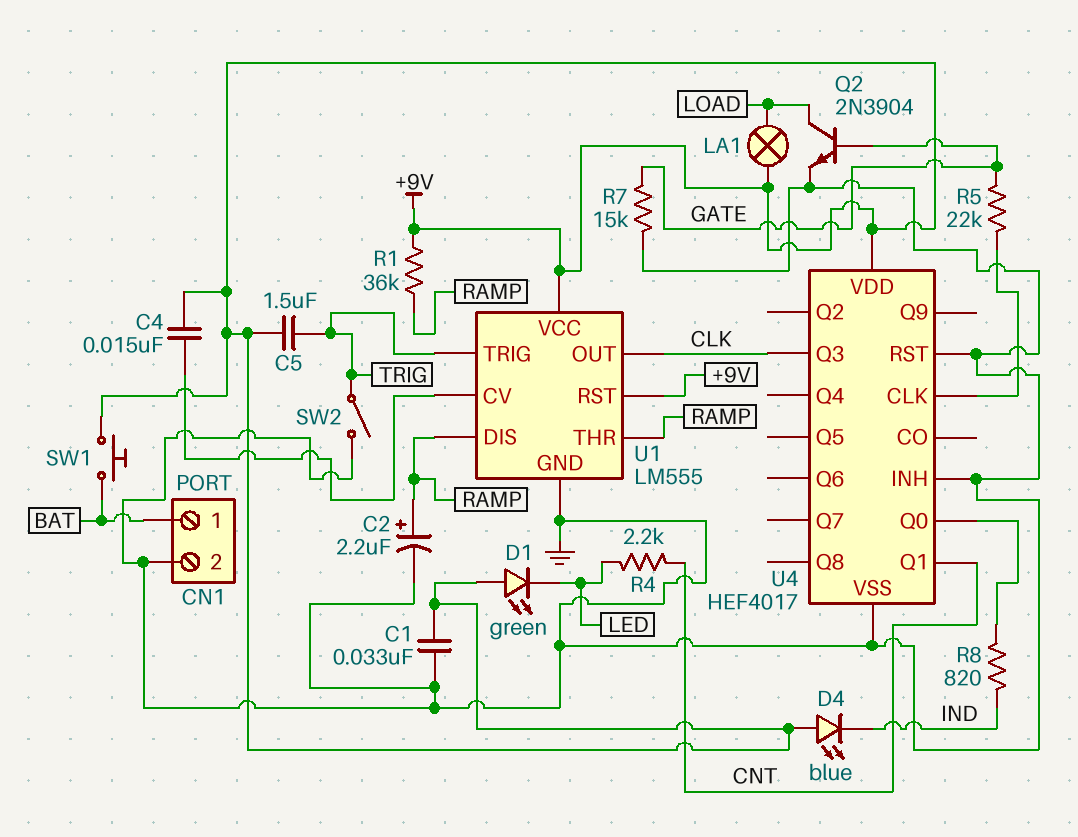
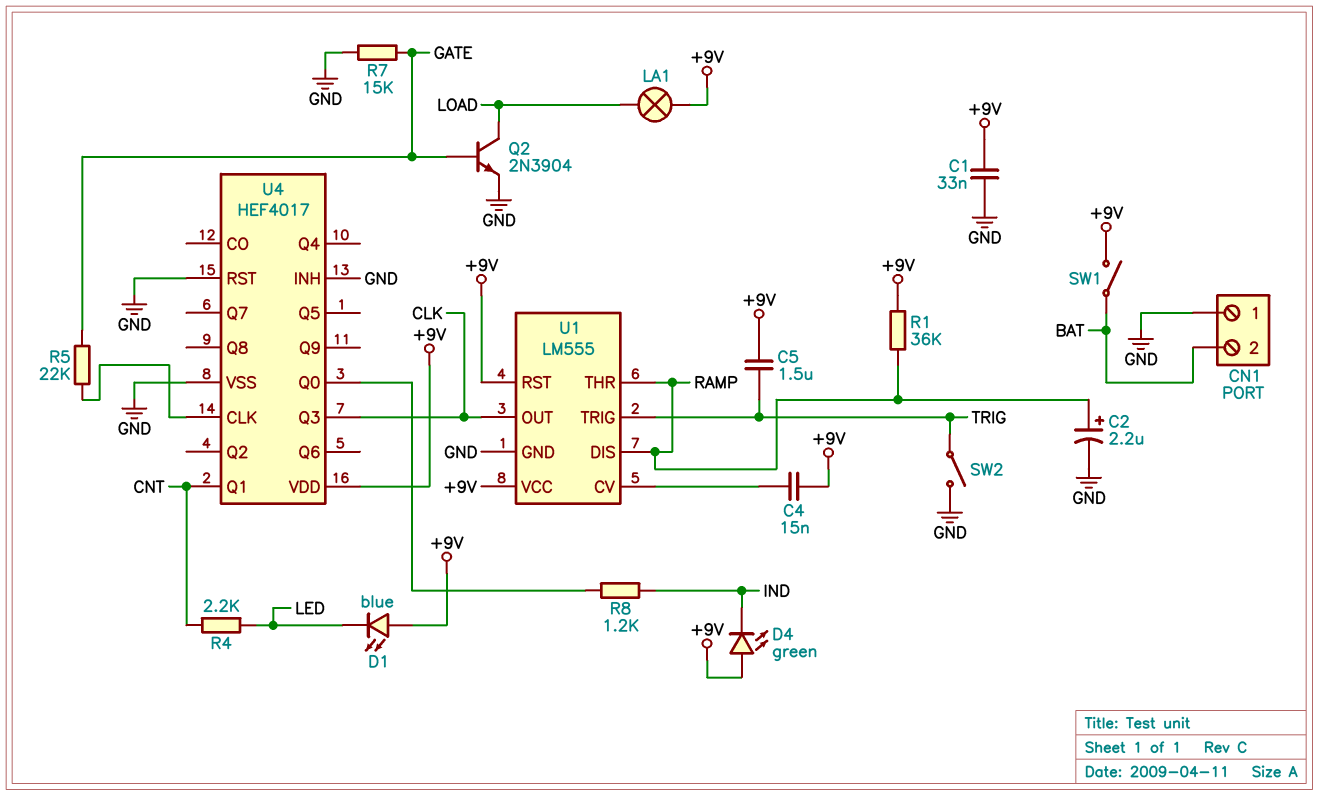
CN1 pin 1: BAT -> GND
CN1 pin 2: GND -> BAT
D1: LED green (A +9V, K LED) -> LED blue (A +9V, K LED)
D4: LED blue (A +9V, K IND) -> LED green (A +9V, K IND)
R8: 820 (IND, U4/Q0) -> 1.2k (IND, U4/Q0)
SW1: button (+9V, BAT) -> switch (+9V, BAT)

